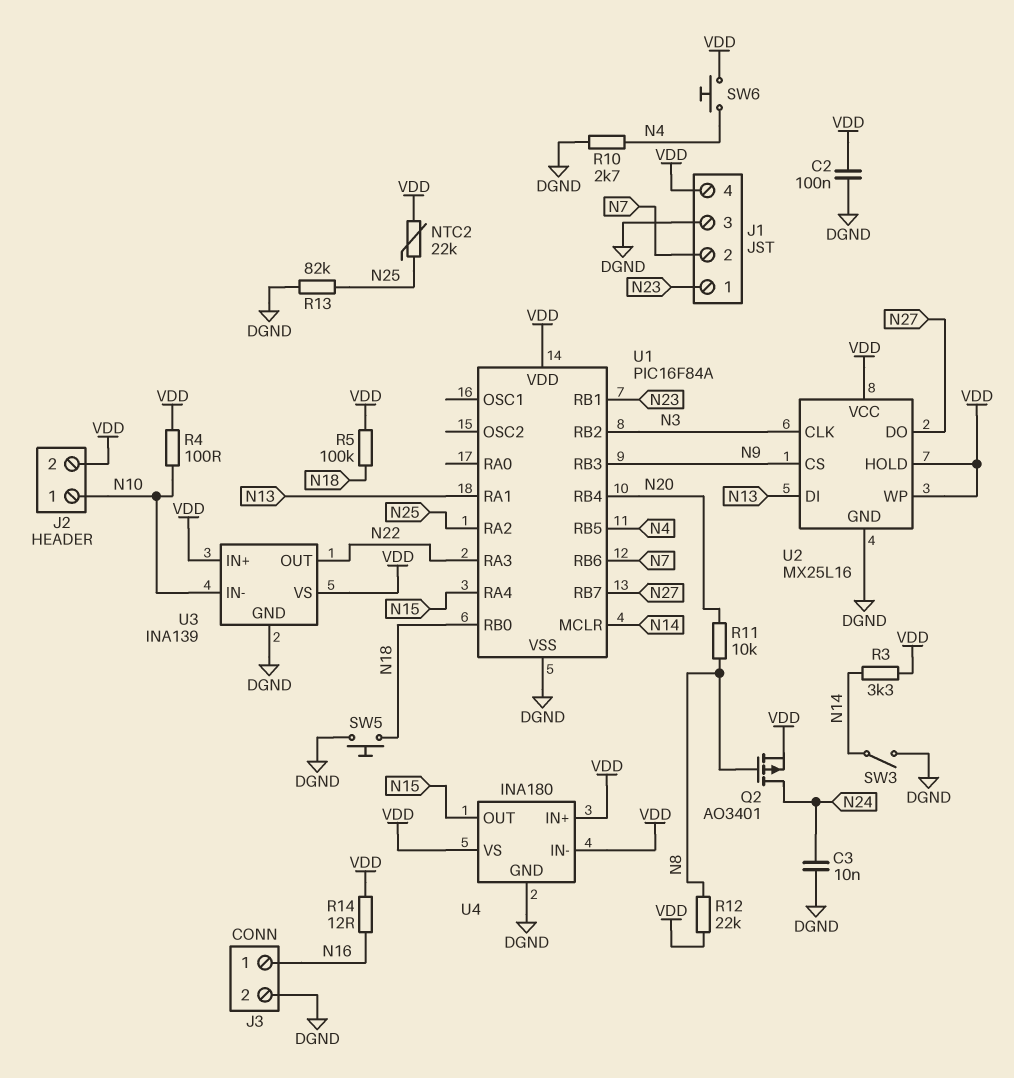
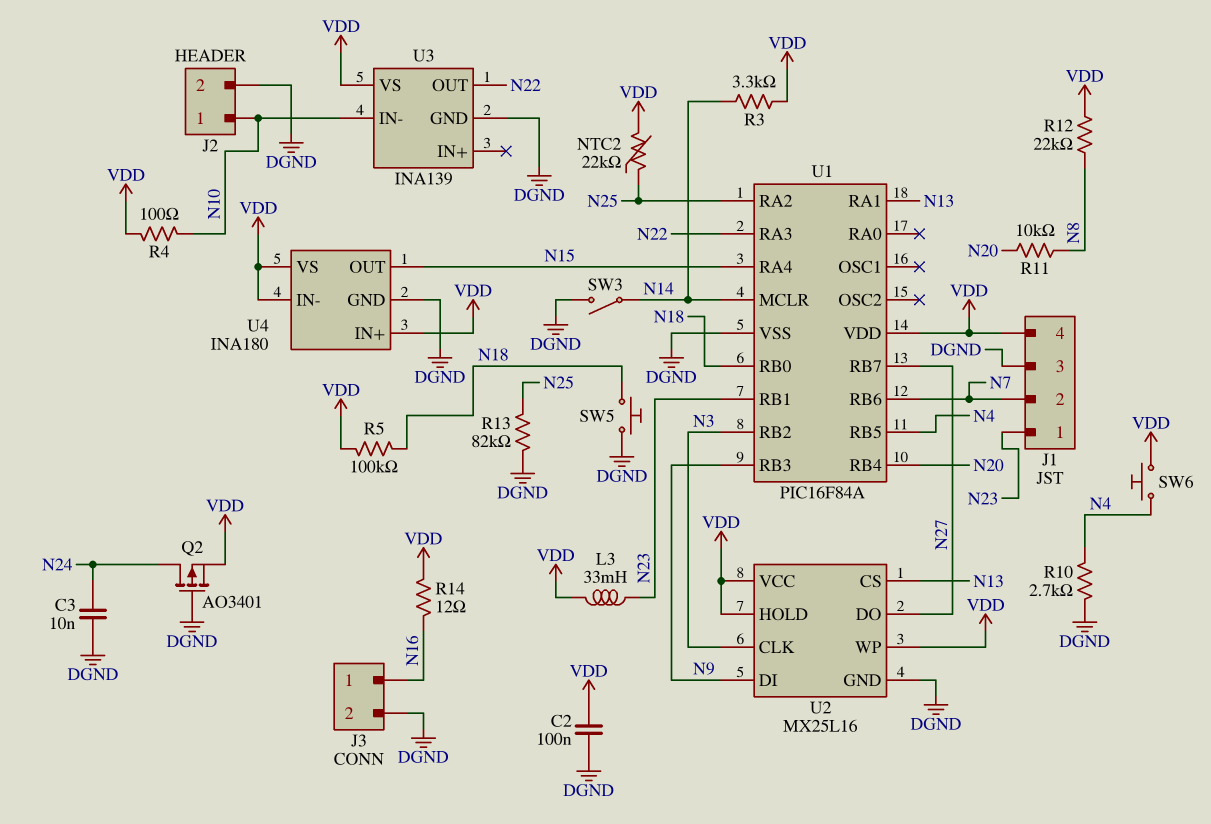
J2 pin 2: VDD -> DGND
L3: none -> 33mH (N23, VDD)
Q2: PMOS AO3401 (G N8, D N24, S VDD) -> PMOS AO3401 (G DGND, D N24, S VDD)
U2 pin CS: N9 -> N13
U2 pin DI: N13 -> N9
U3 pin IN+: VDD -> none

